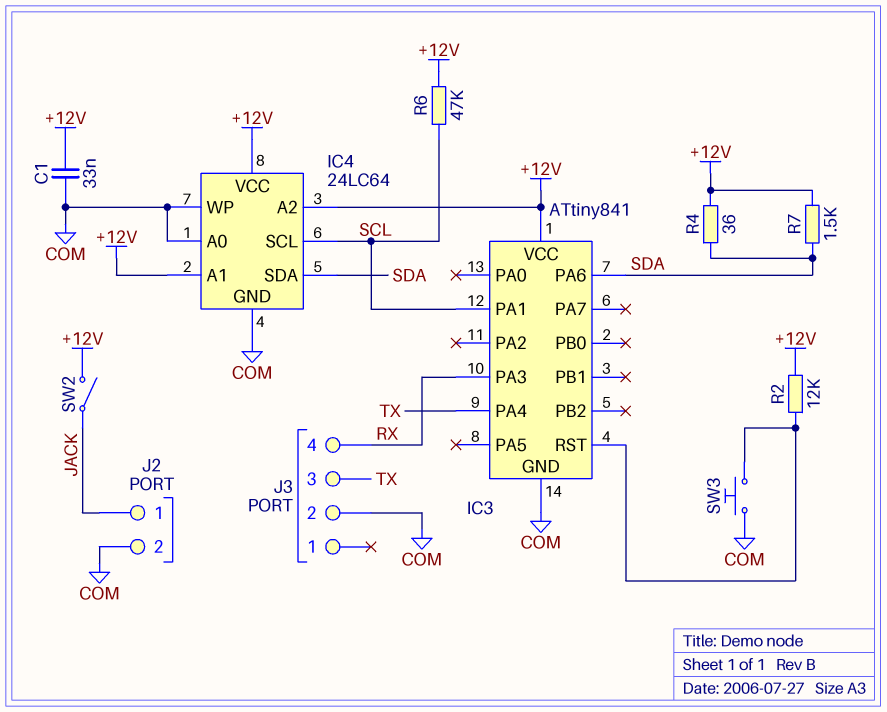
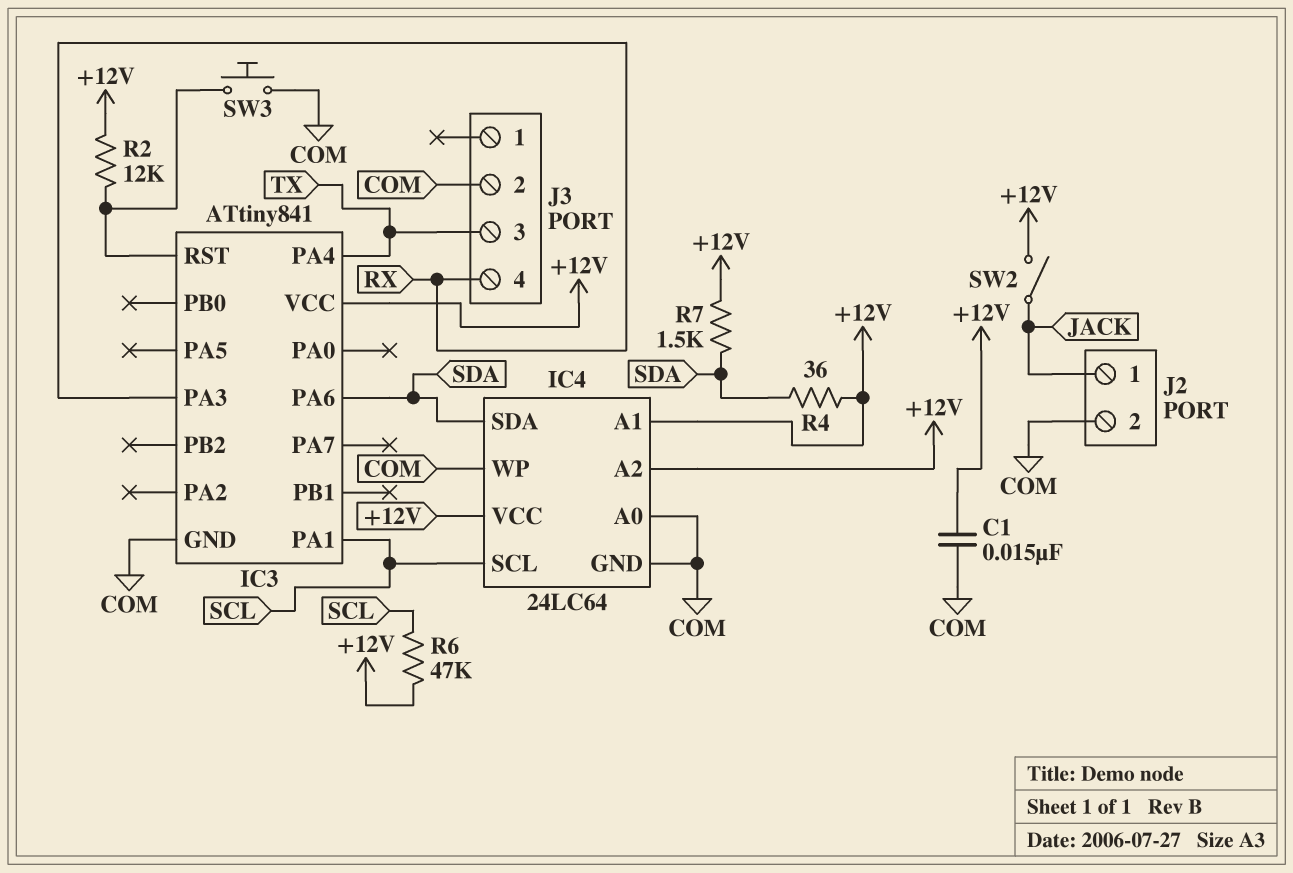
C1: 33nF (+12V, COM) -> 15nF (+12V, COM)

